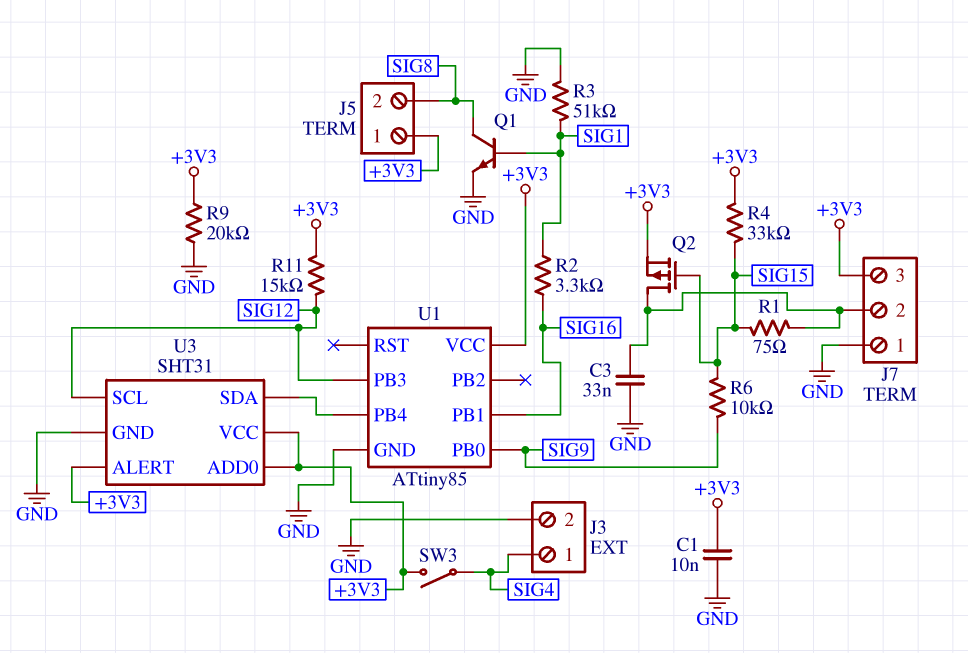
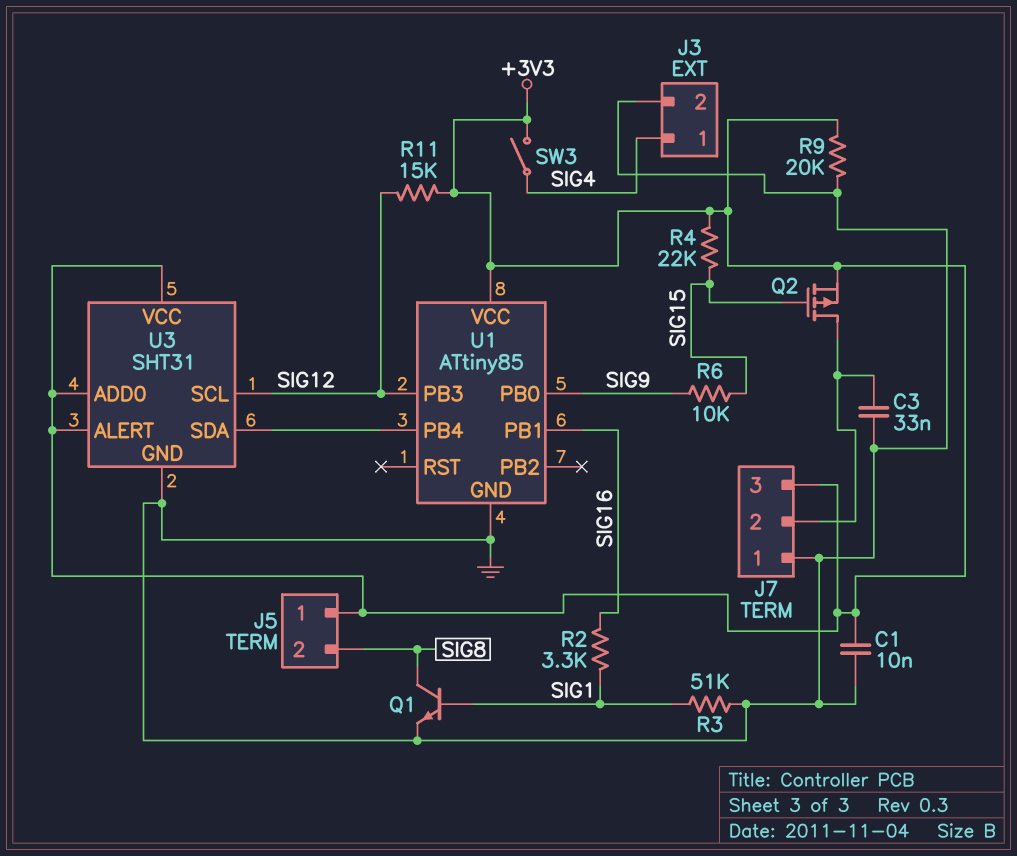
R1: 75 (J7/2, SIG15) -> none
R4: 33k (+3V3, SIG15) -> 22k (+3V3, SIG15)

